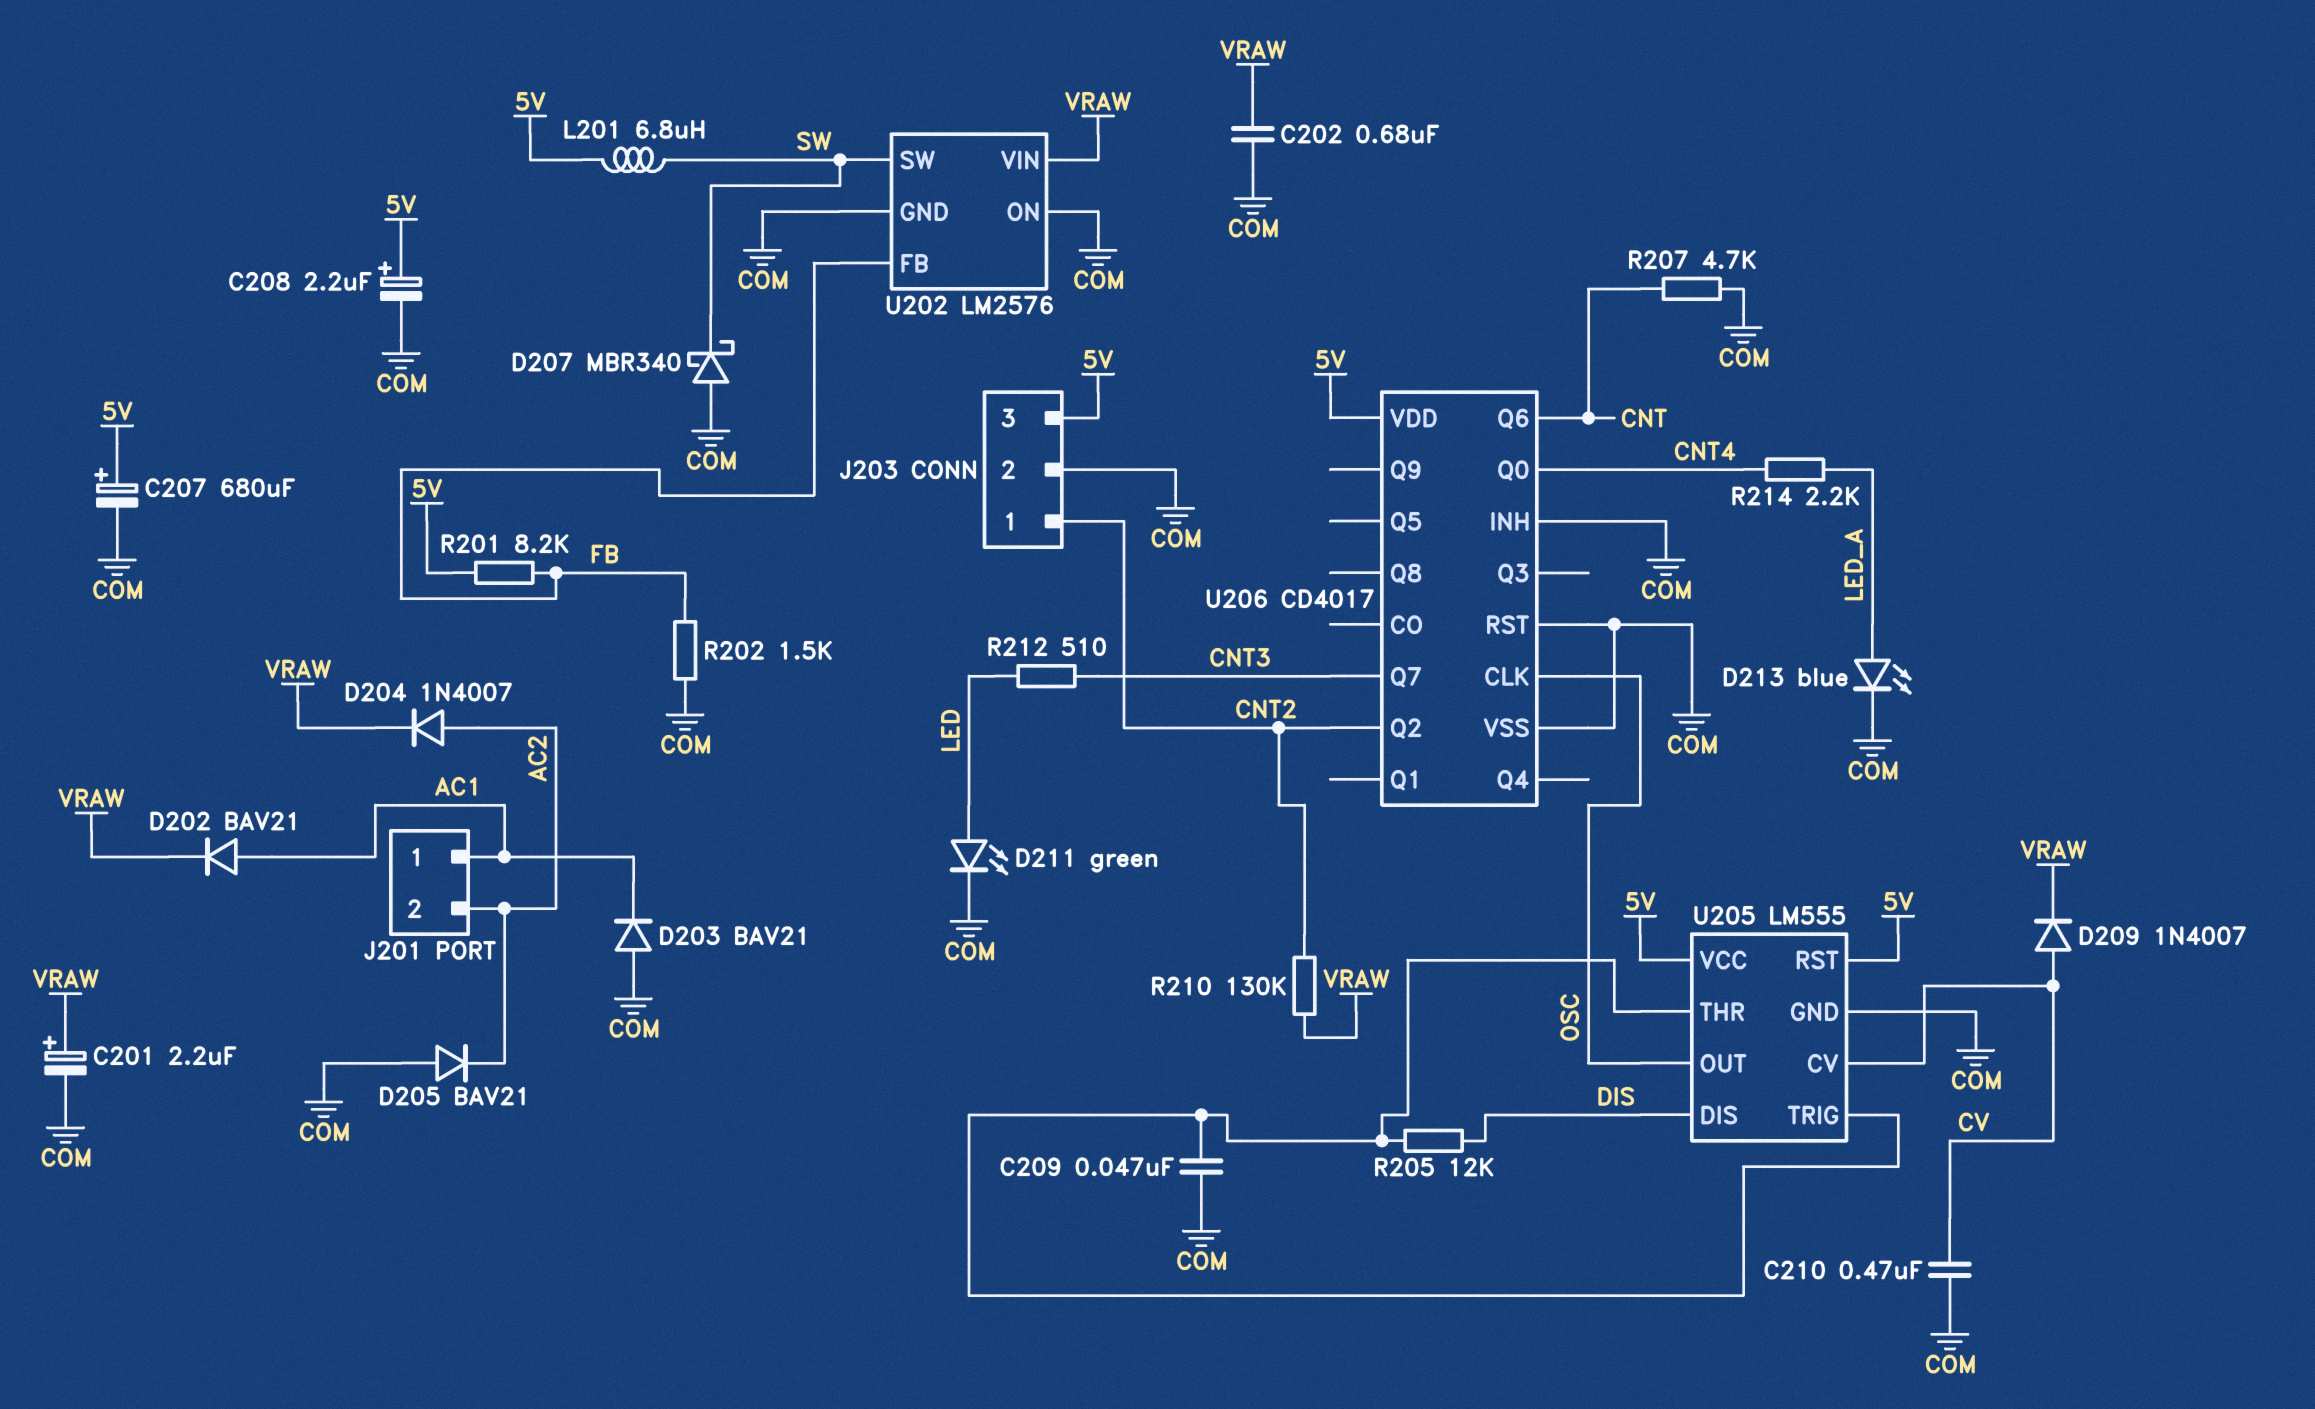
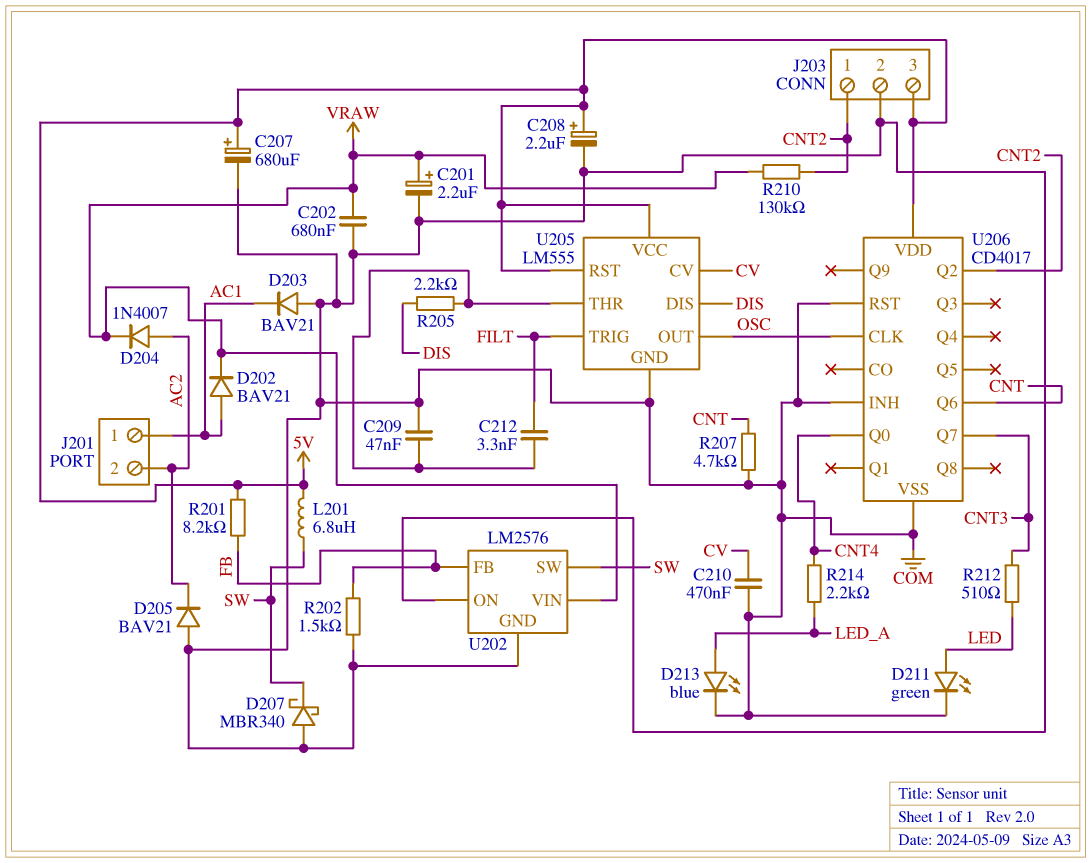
C212: none -> 3.3nF (FILT, U205/THR)
D209: diode 1N4007 (A CV, K VRAW) -> none
R205: 12k (DIS, U205/THR) -> 2.2k (DIS, U205/THR)
U205 pin TRIG: U205/THR -> FILT

